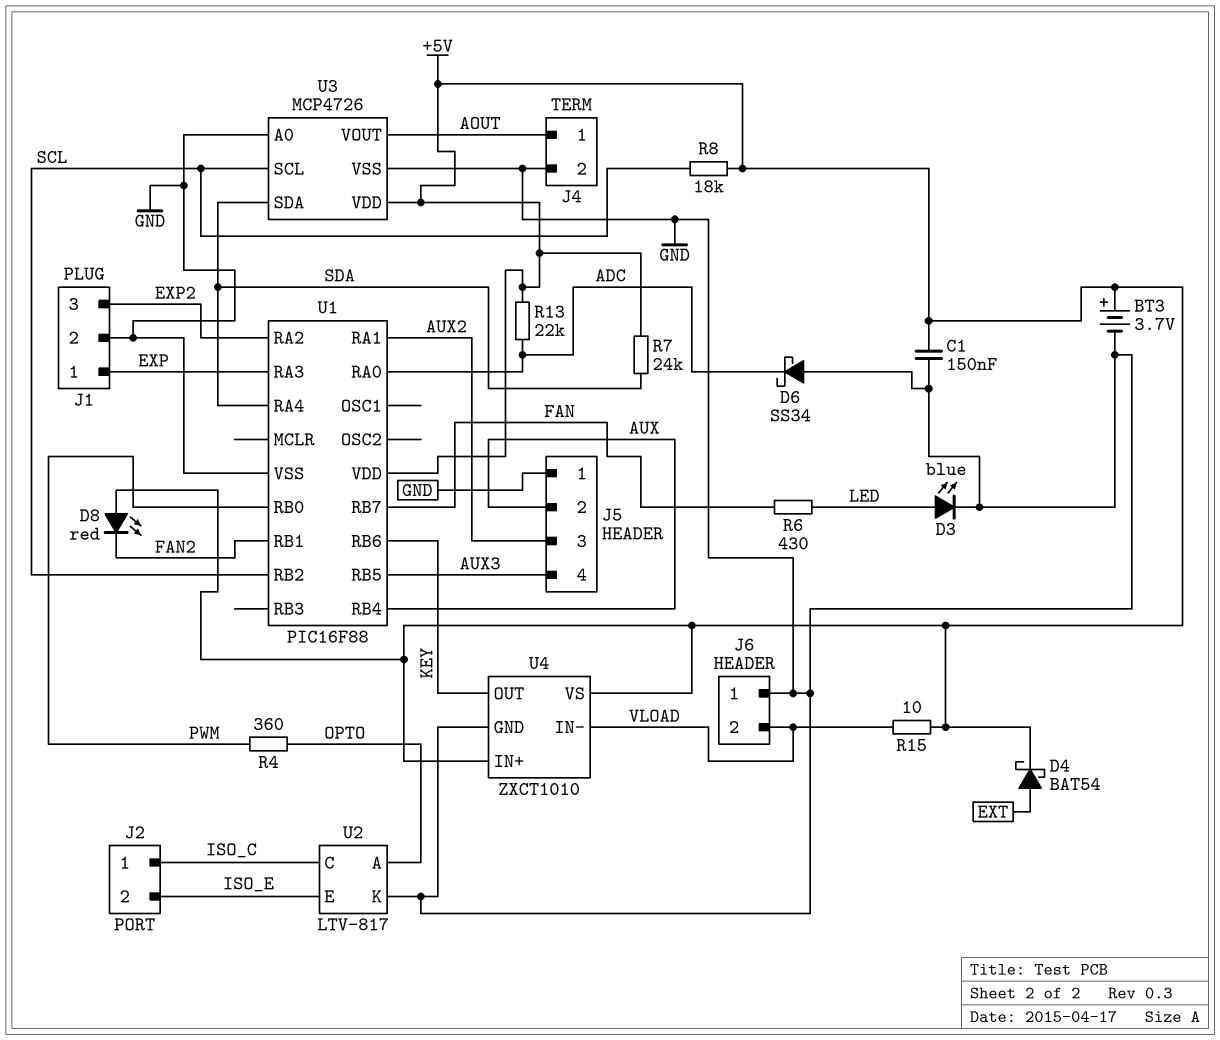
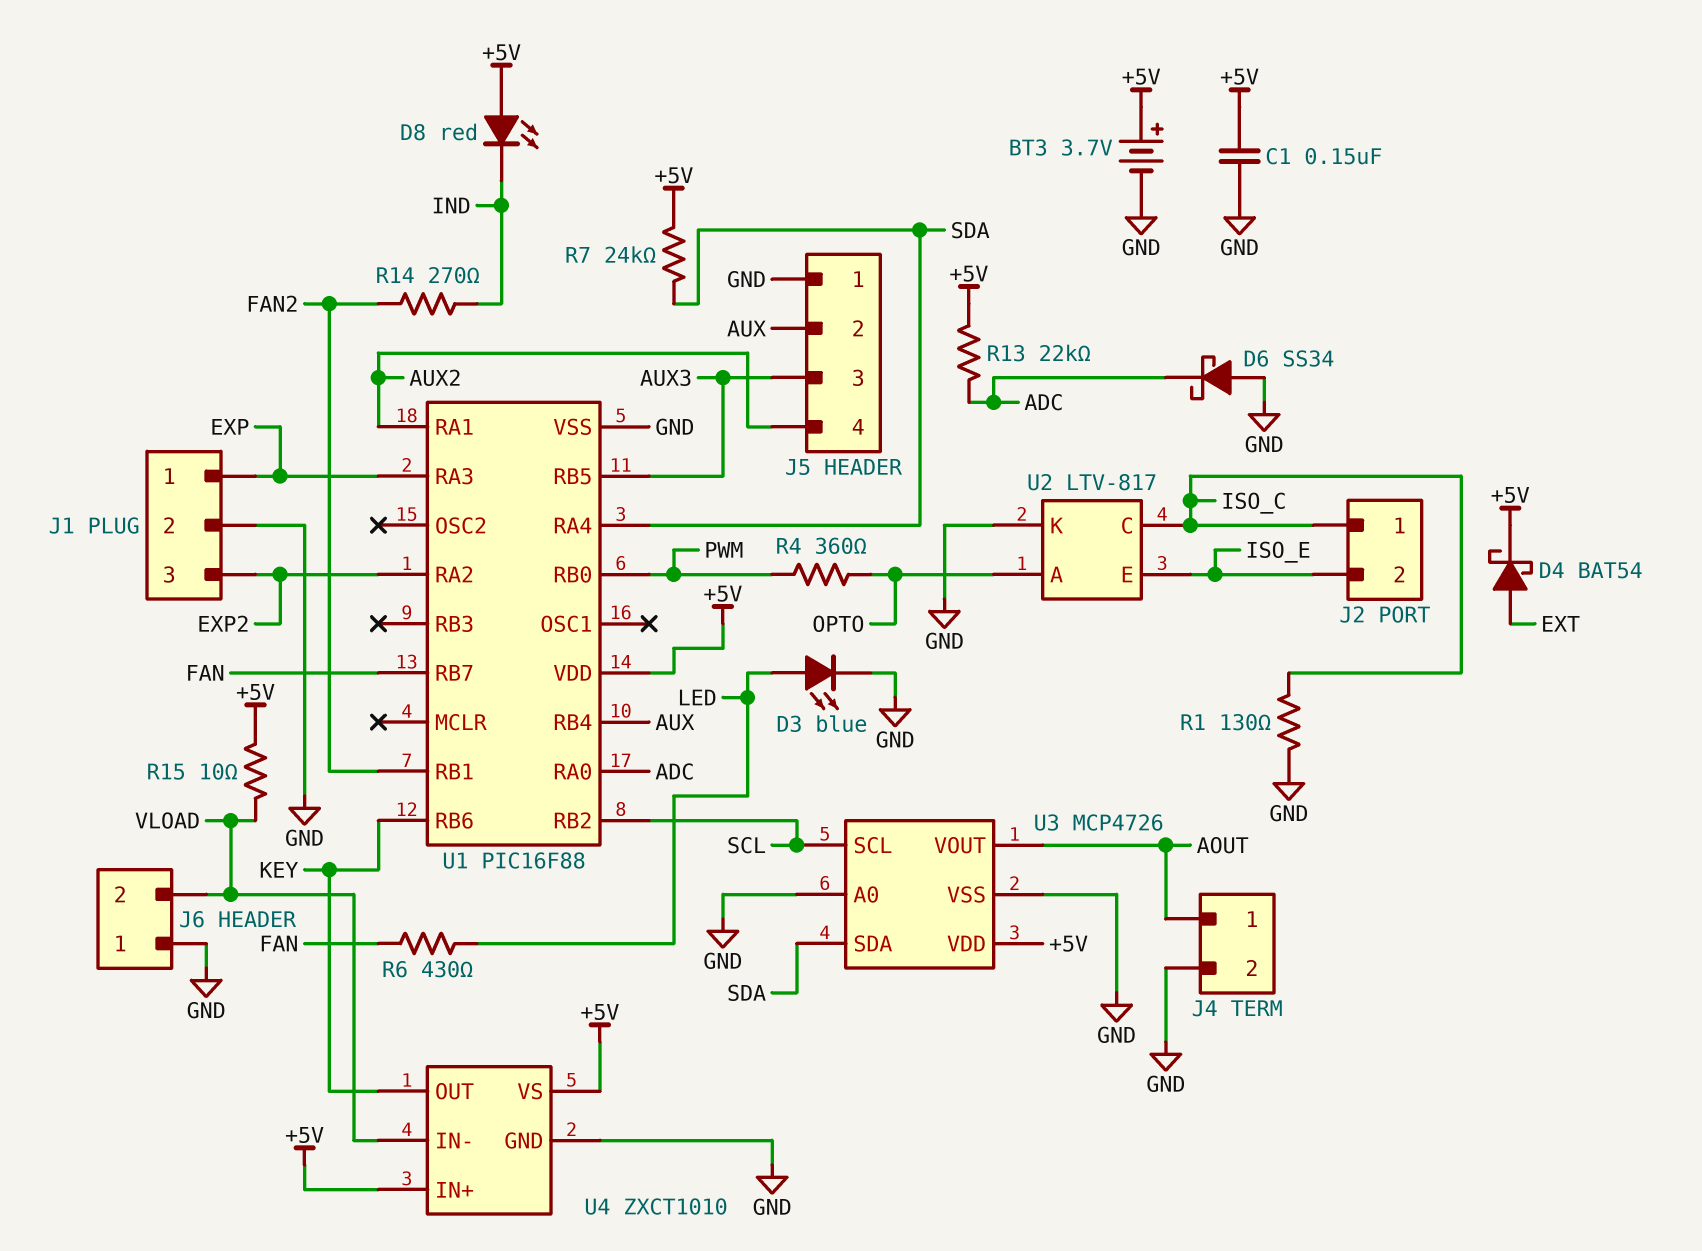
D8: LED red (A +5V, K FAN2) -> LED red (A +5V, K IND)
J5 pin 3: AUX2 -> AUX3
J5 pin 4: AUX3 -> AUX2
R1: none -> 130 (GND, ISO_C)
R8: 18k (+5V, SCL) -> none
R14: none -> 270 (FAN2, IND)

